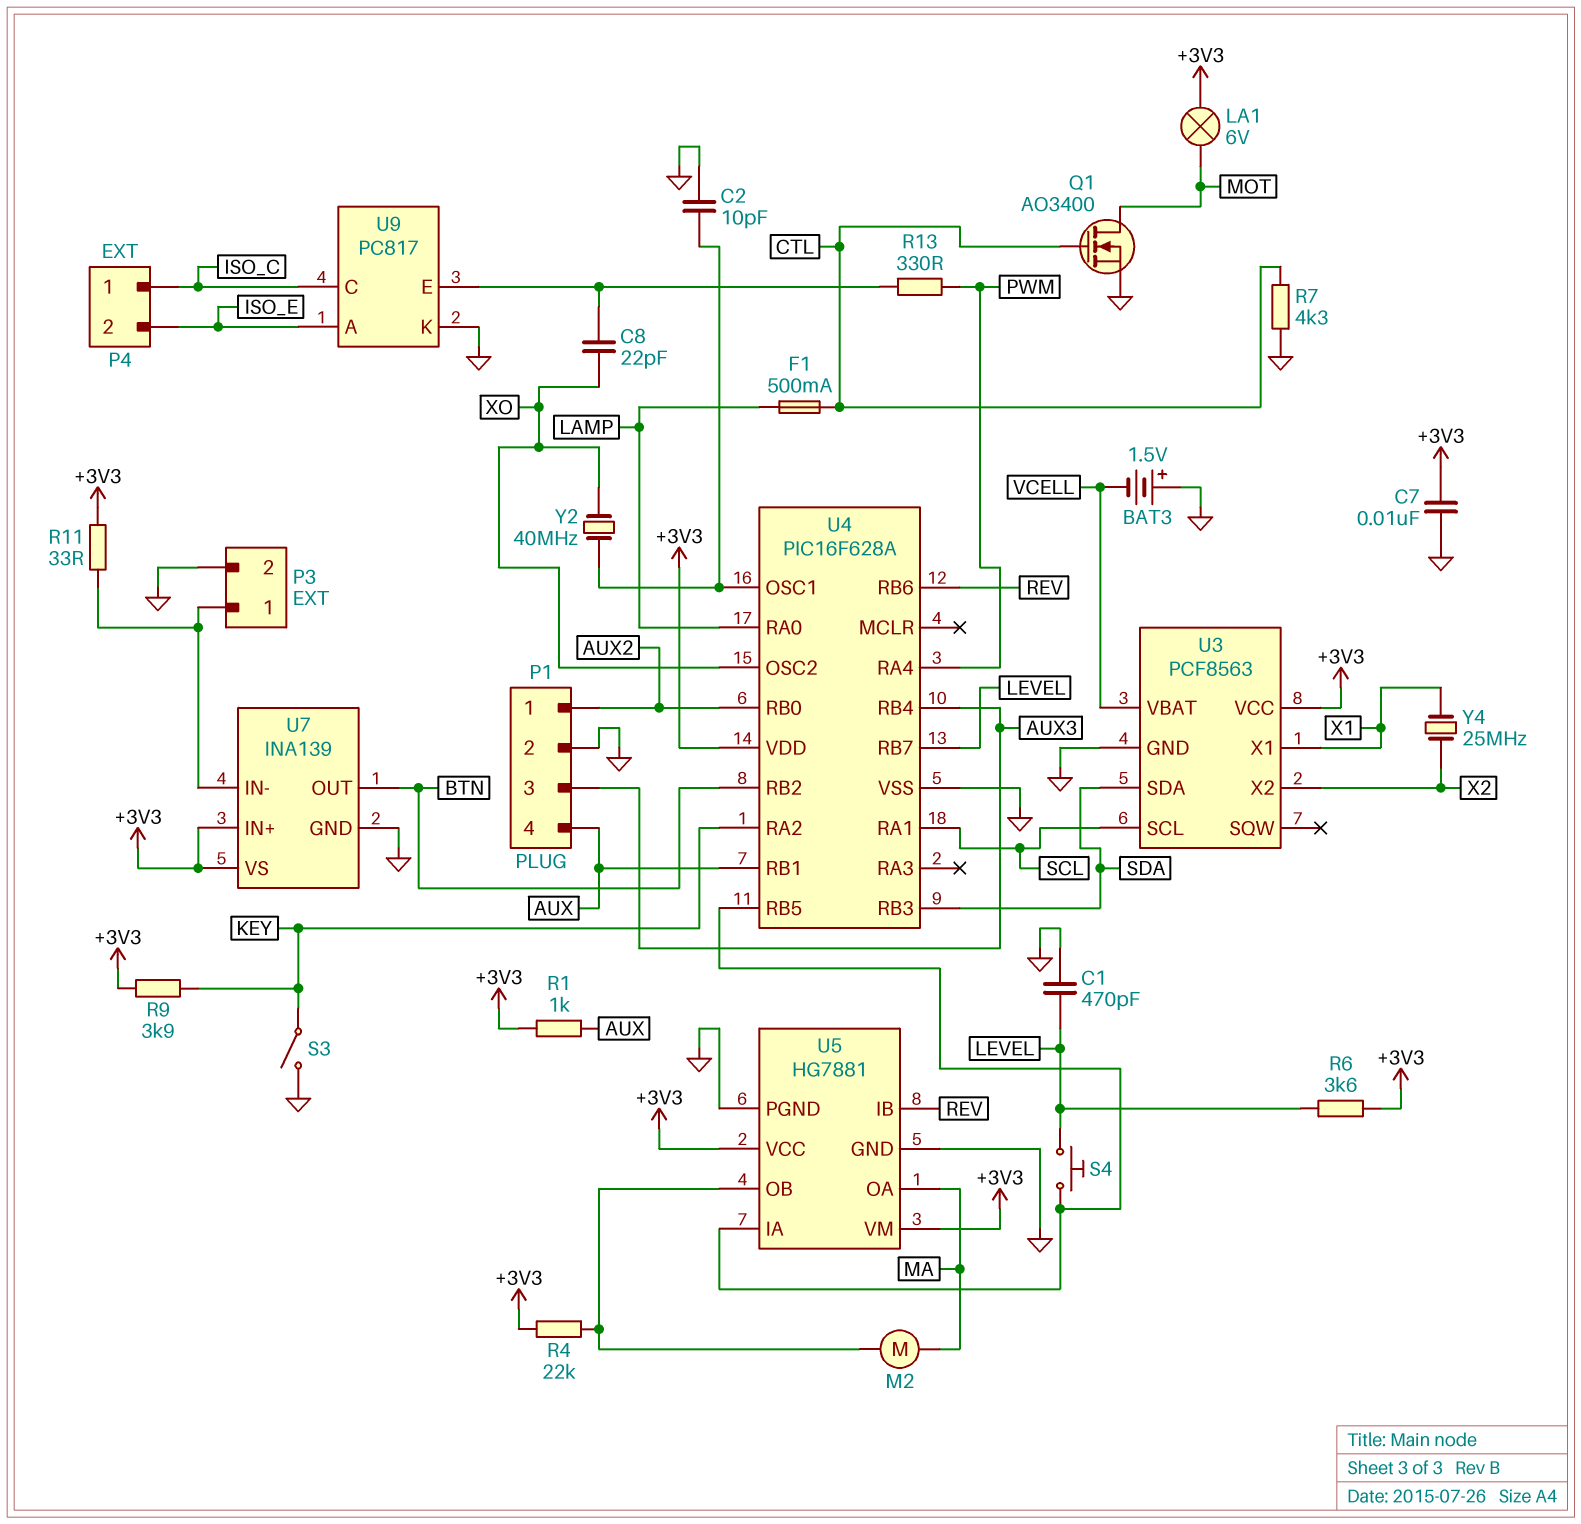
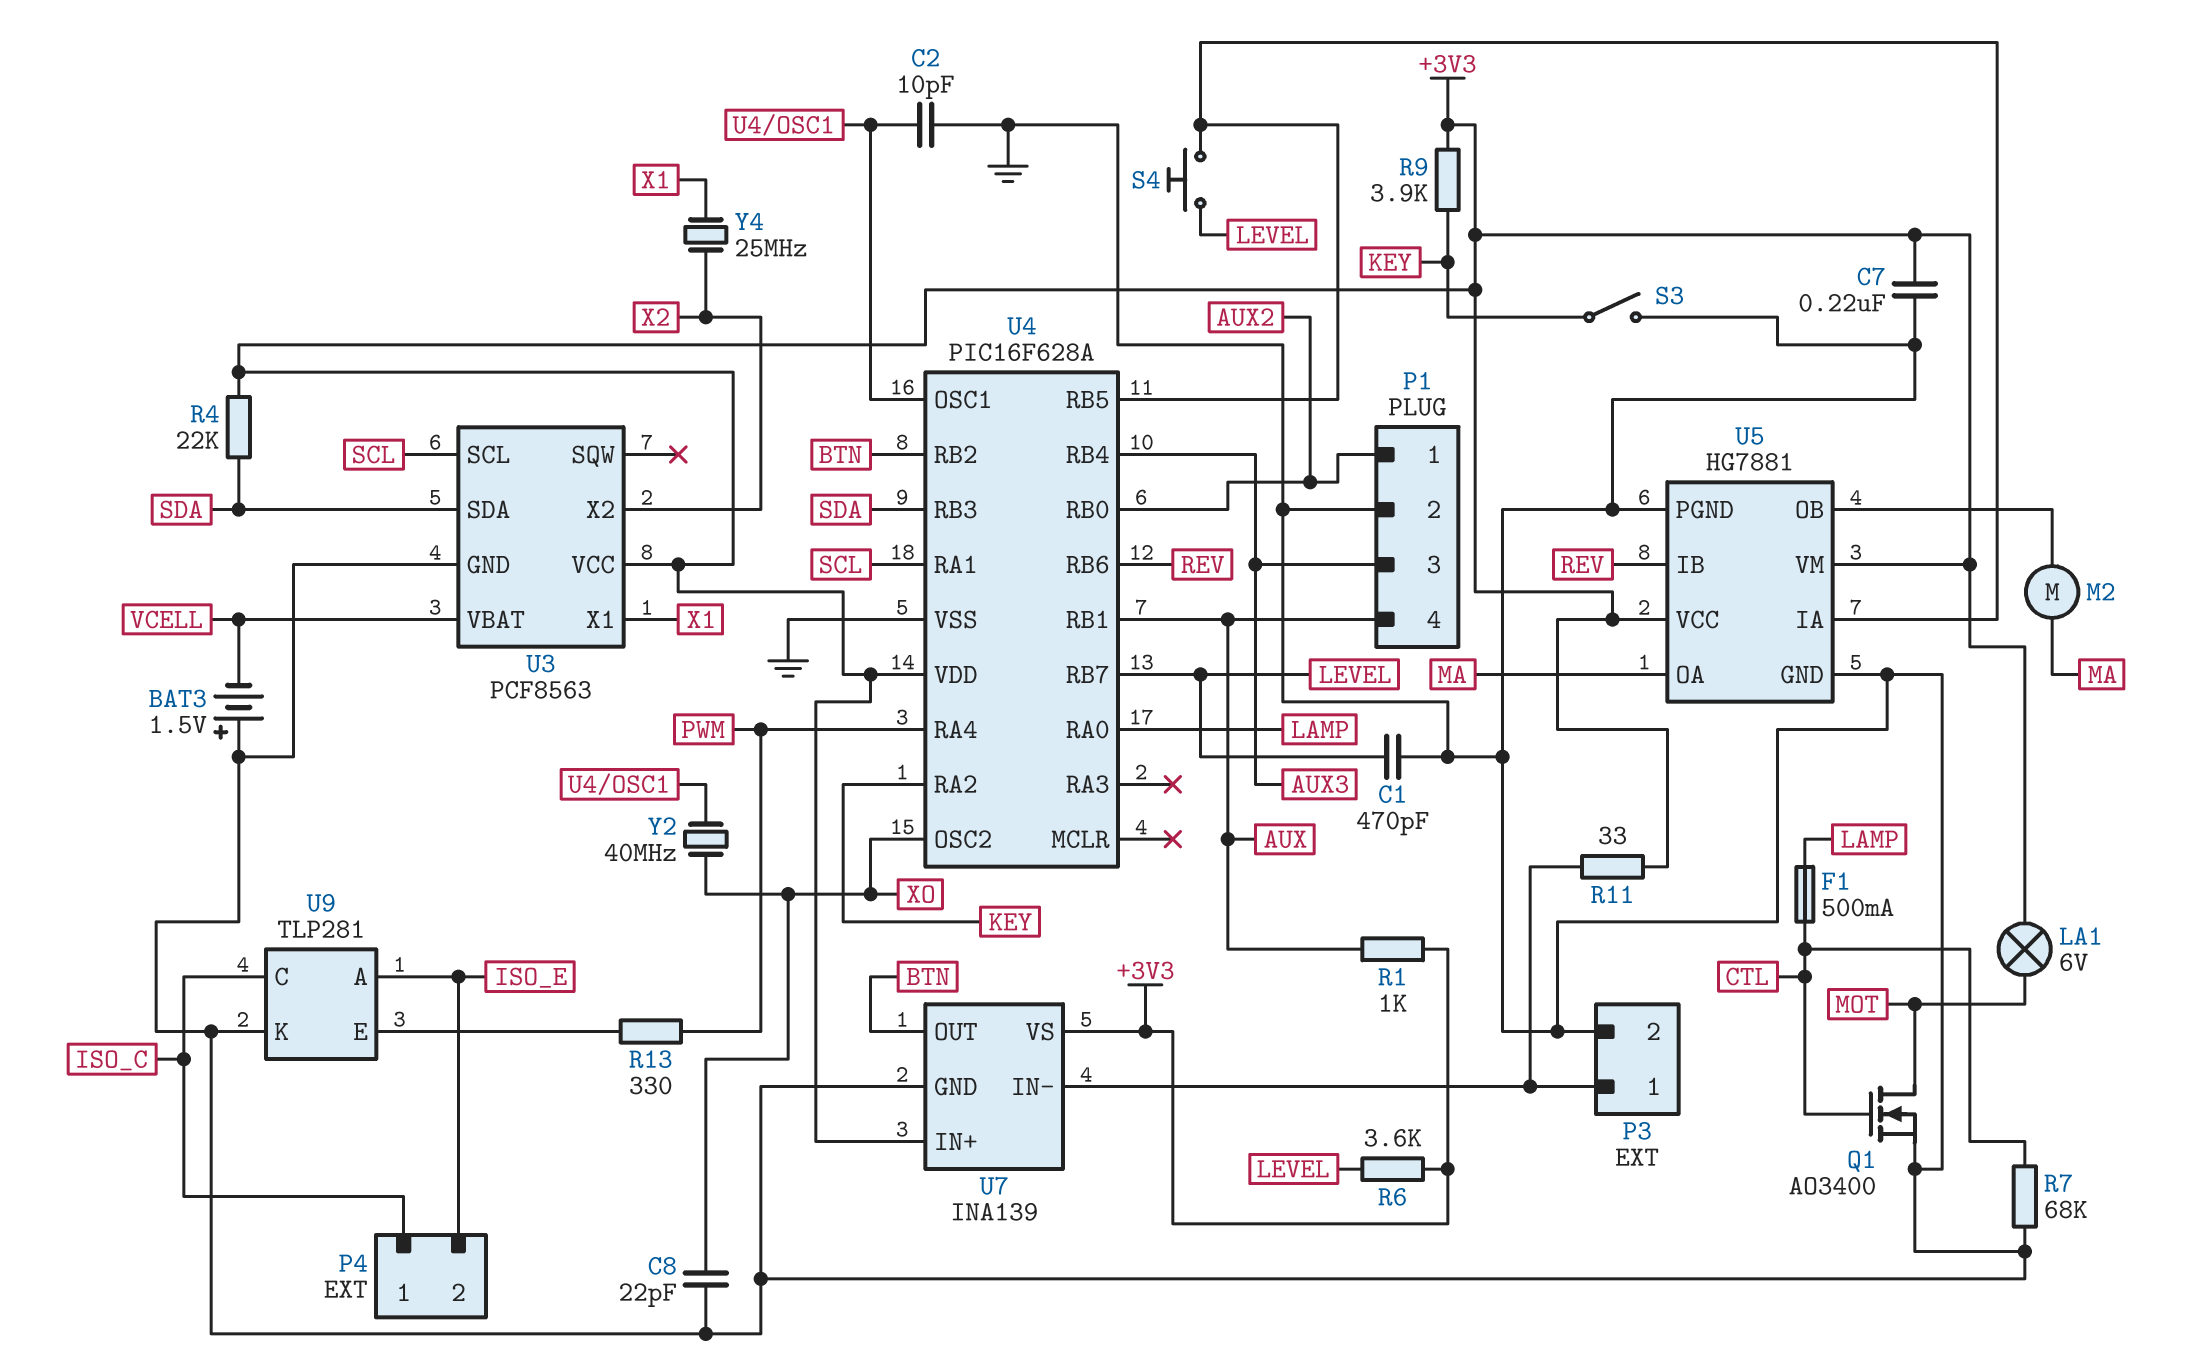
C7: 10nF (+3V3, GND) -> 220nF (+3V3, GND)
C8: 22pF (U9/E, XO) -> 22pF (GND, XO)
R4: 22k (+3V3, U5/OB) -> 22k (+3V3, SDA)
R7: 4.3k (CTL, GND) -> 68k (CTL, GND)
U9: PC817 -> TLP281

